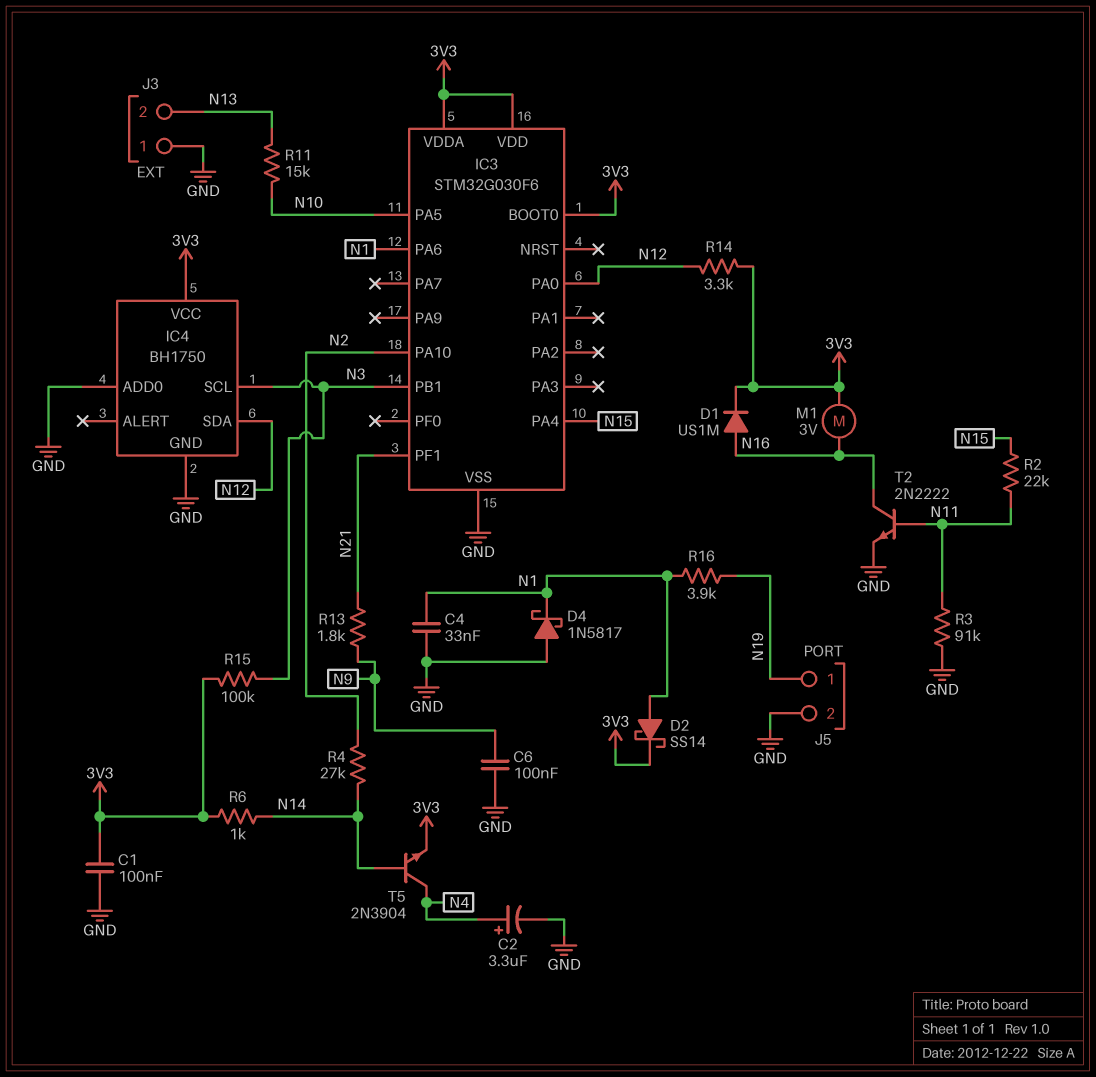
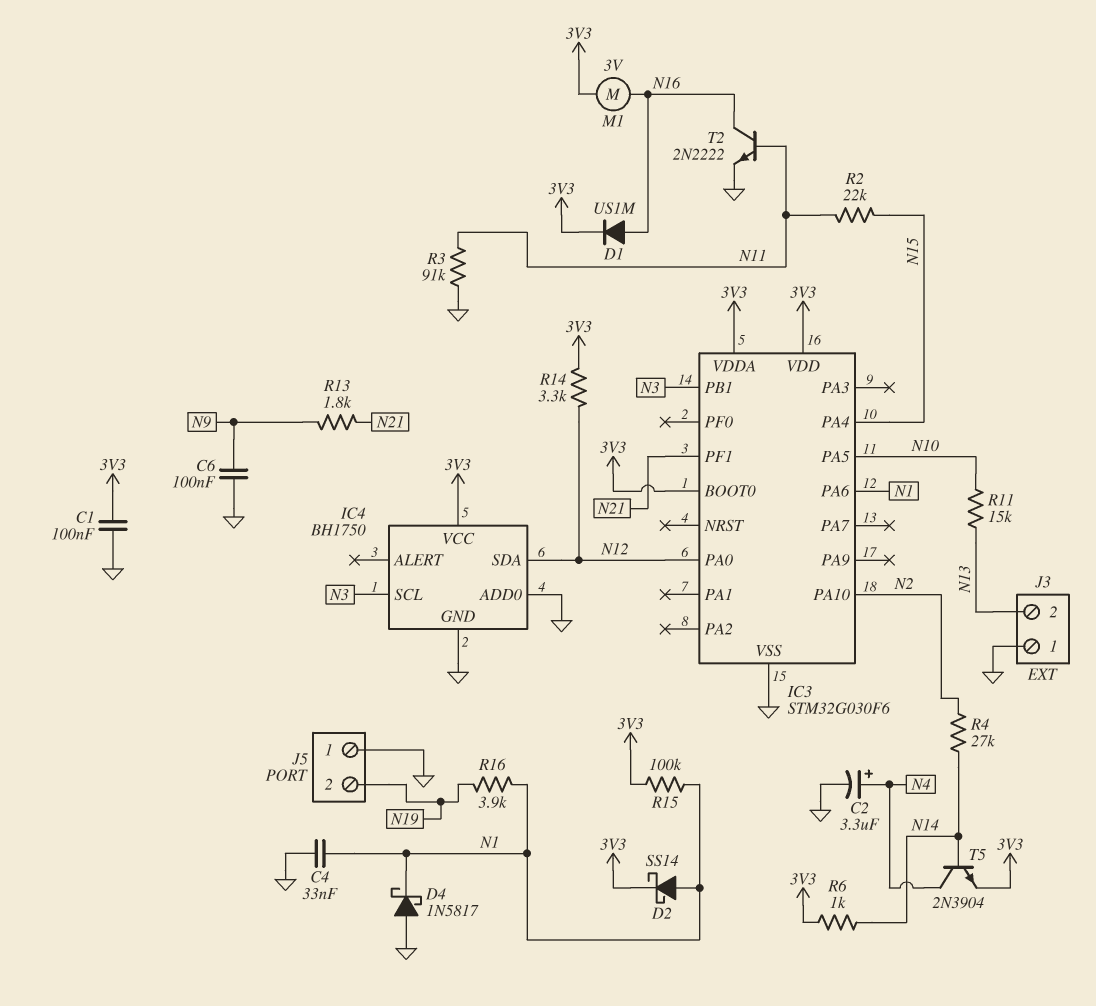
J5 pin 1: N19 -> GND
J5 pin 2: GND -> N19
R15: 100k (3V3, N3) -> 100k (3V3, N1)

